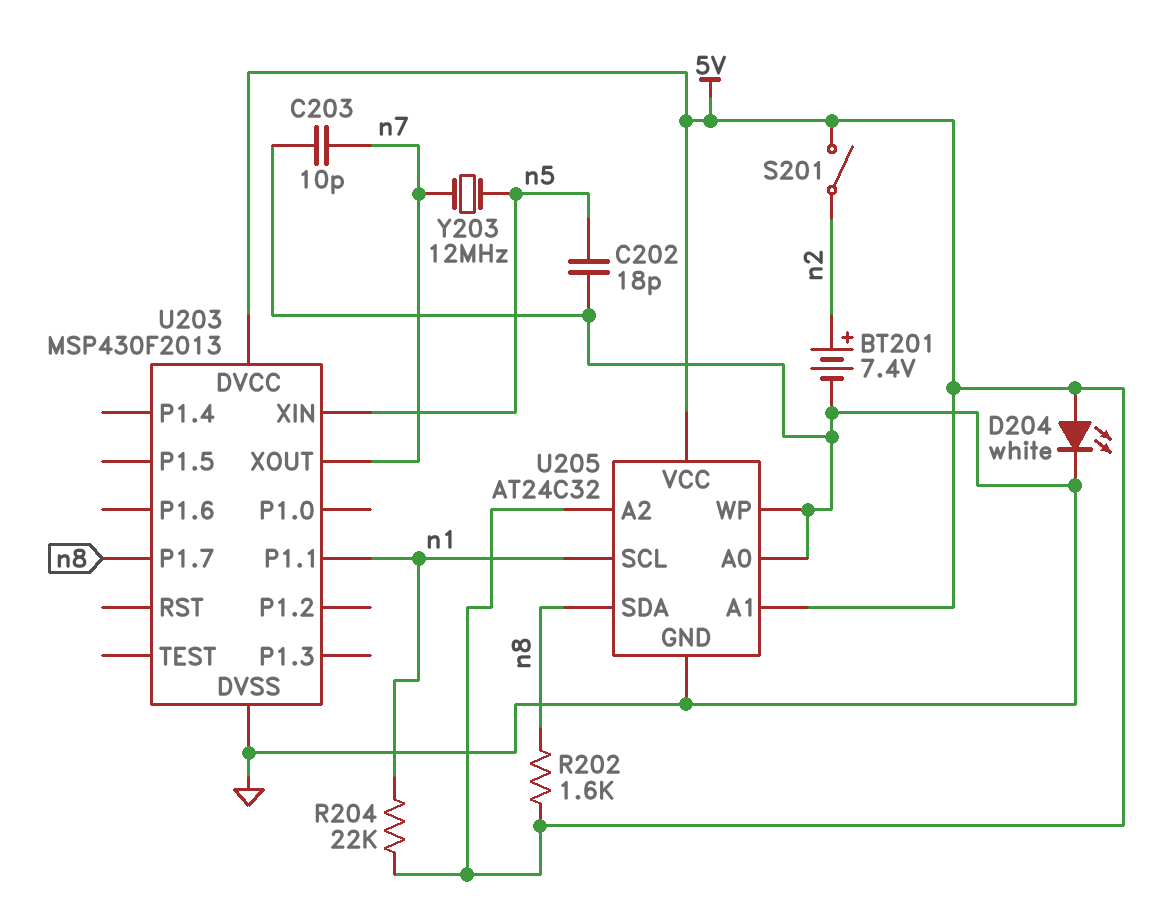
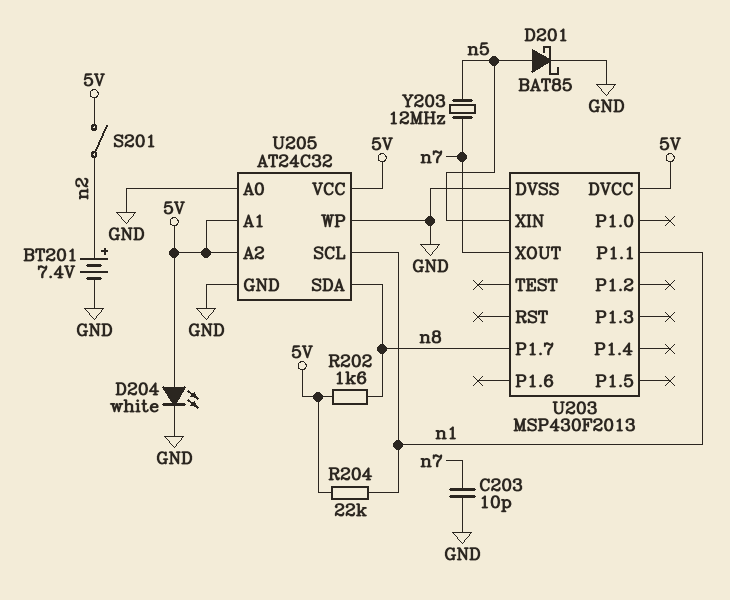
C202: 18pF (GND, n5) -> none
D201: none -> schottky BAT85 (A n5, K GND)

